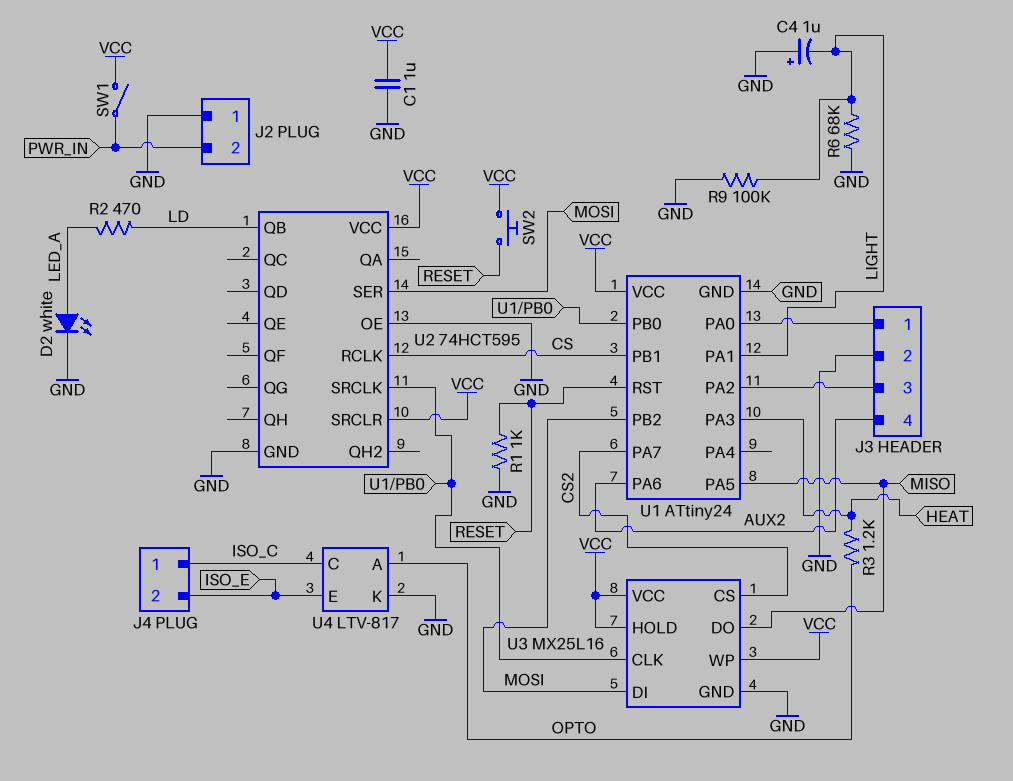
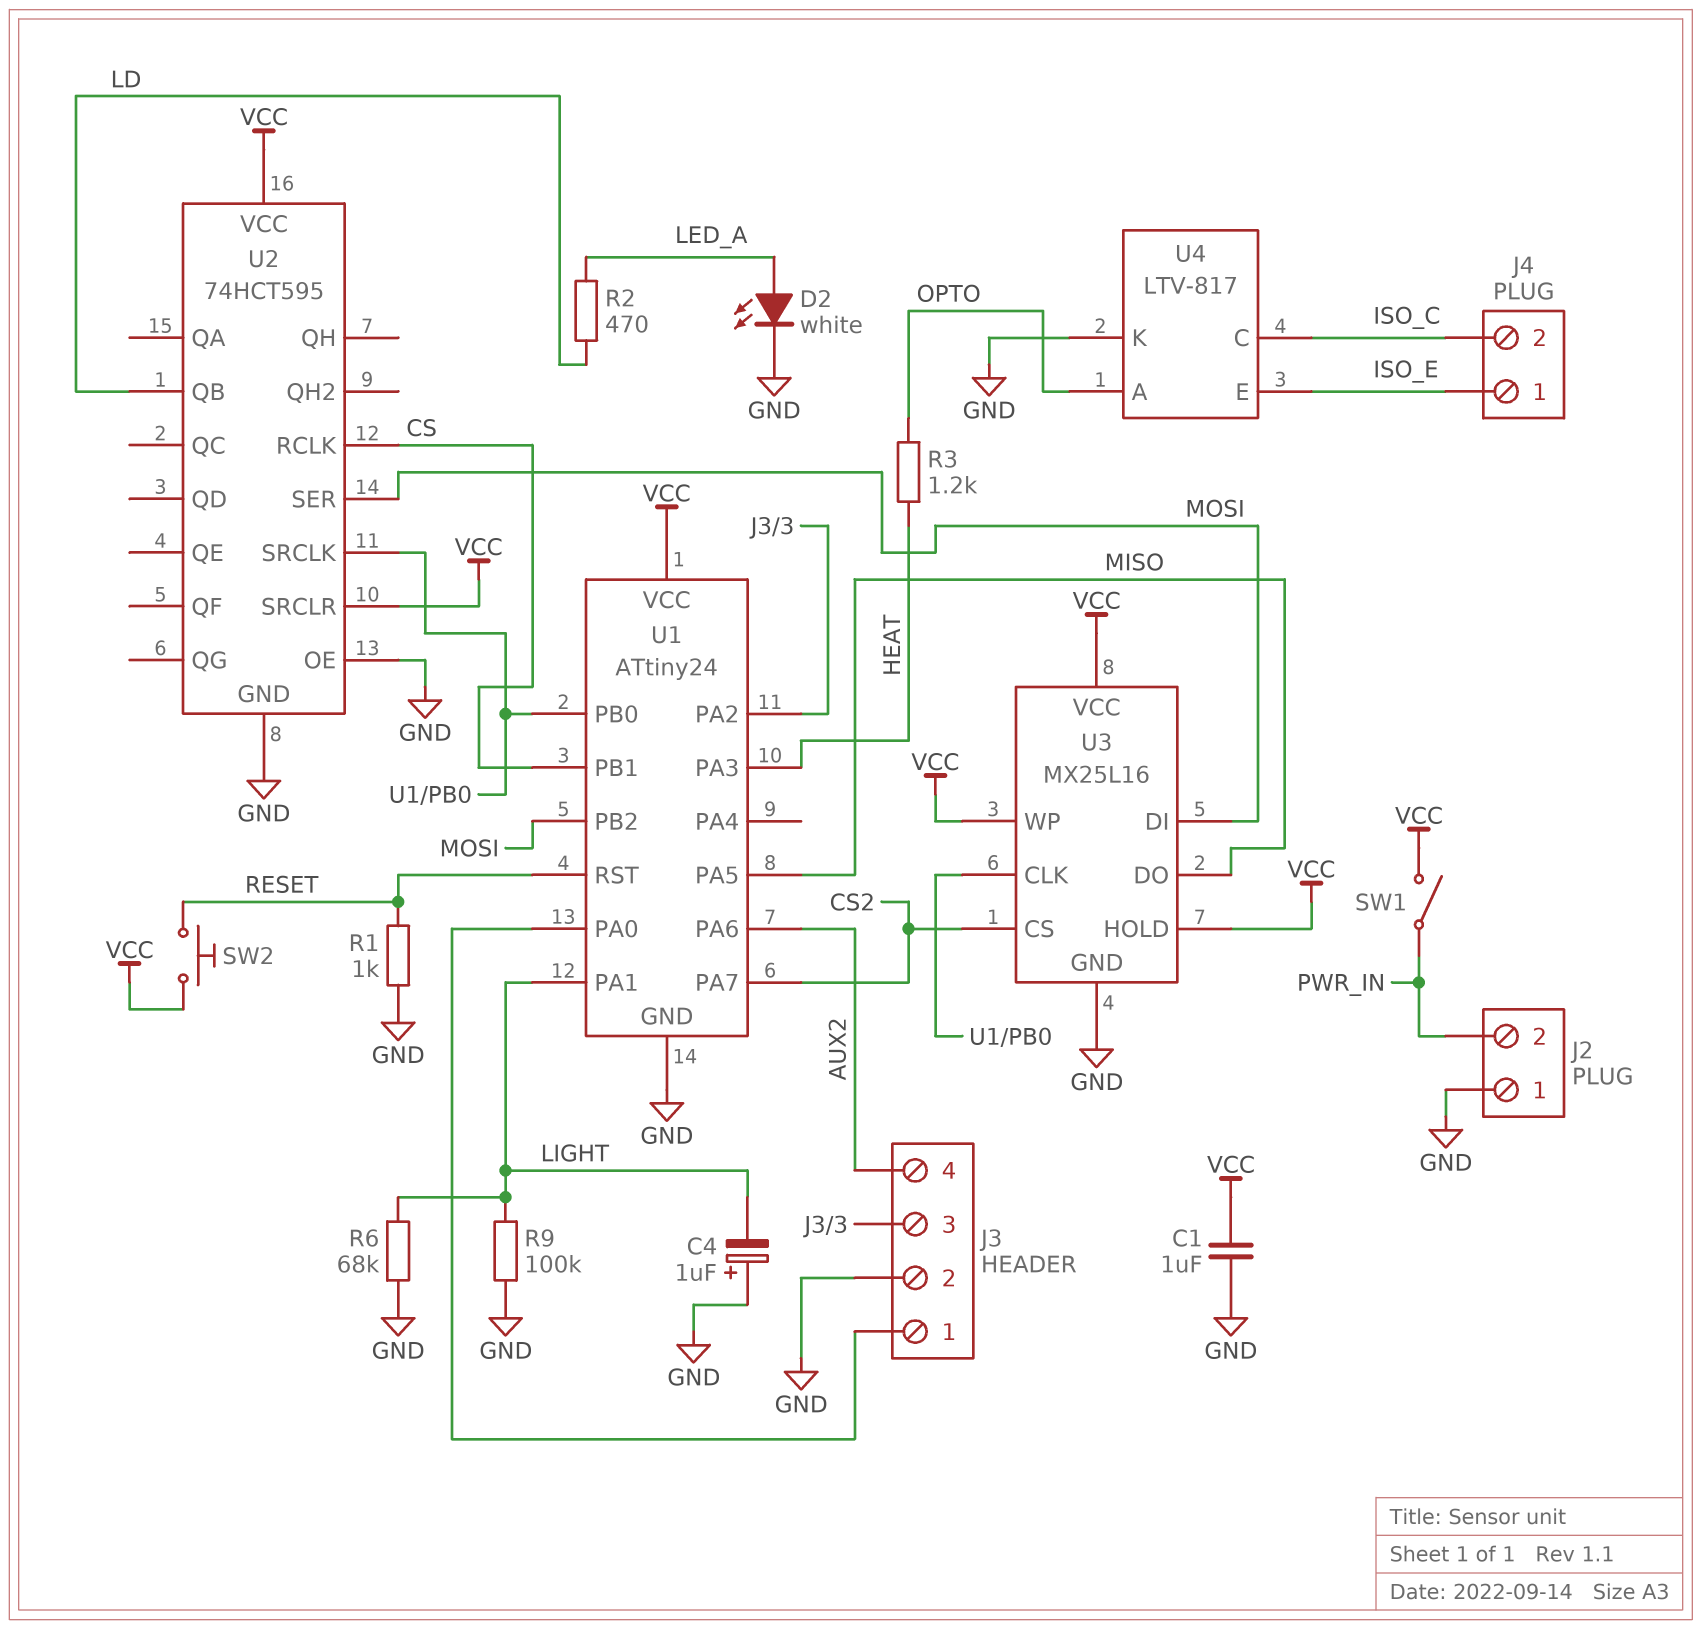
J4 pin 1: ISO_C -> ISO_E
J4 pin 2: ISO_E -> ISO_C

